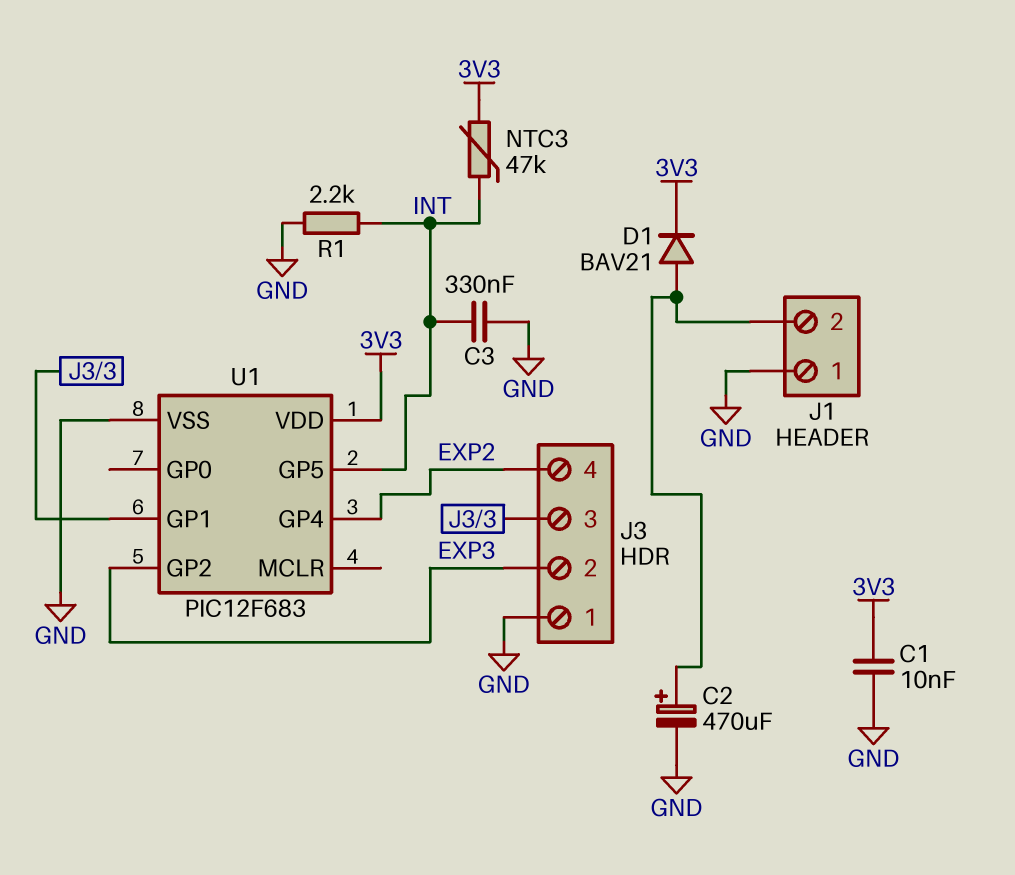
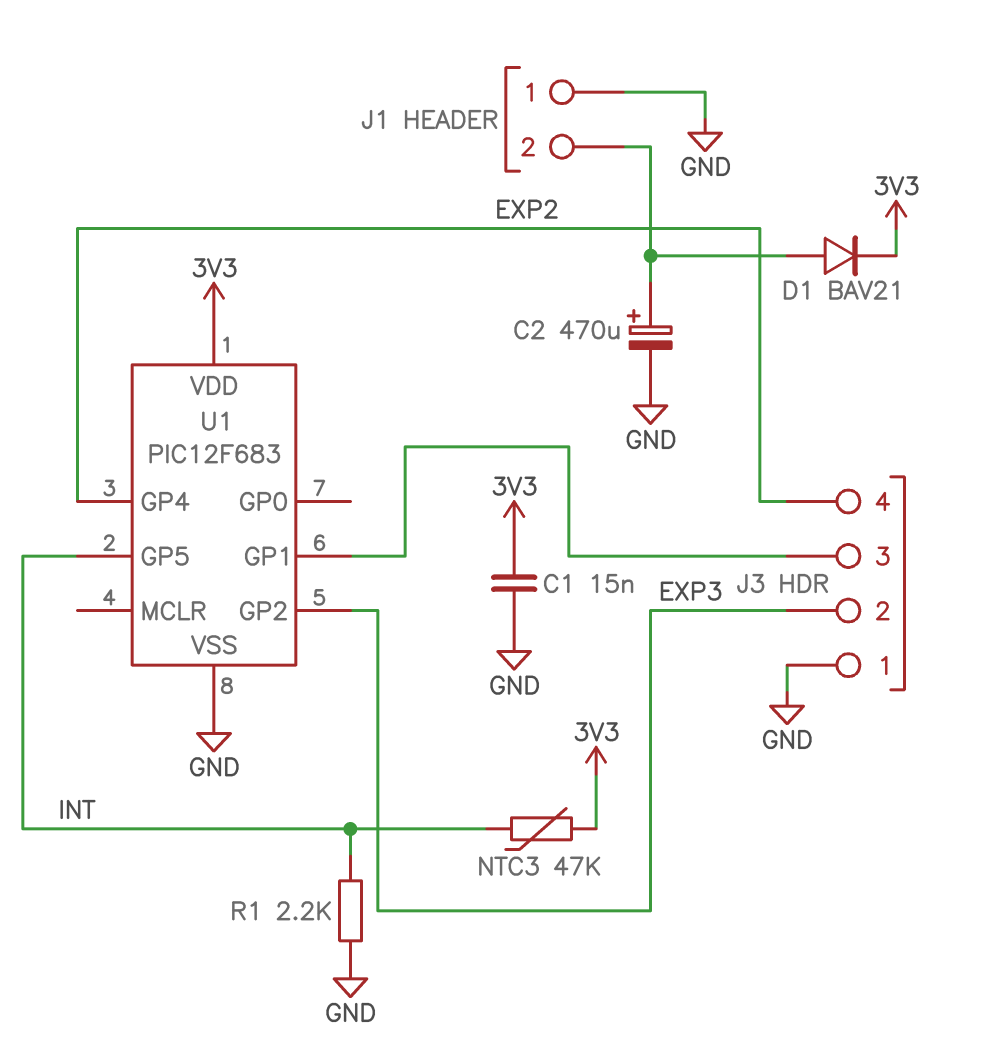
C1: 10nF (3V3, GND) -> 15nF (3V3, GND)
C3: 330nF (GND, INT) -> none

